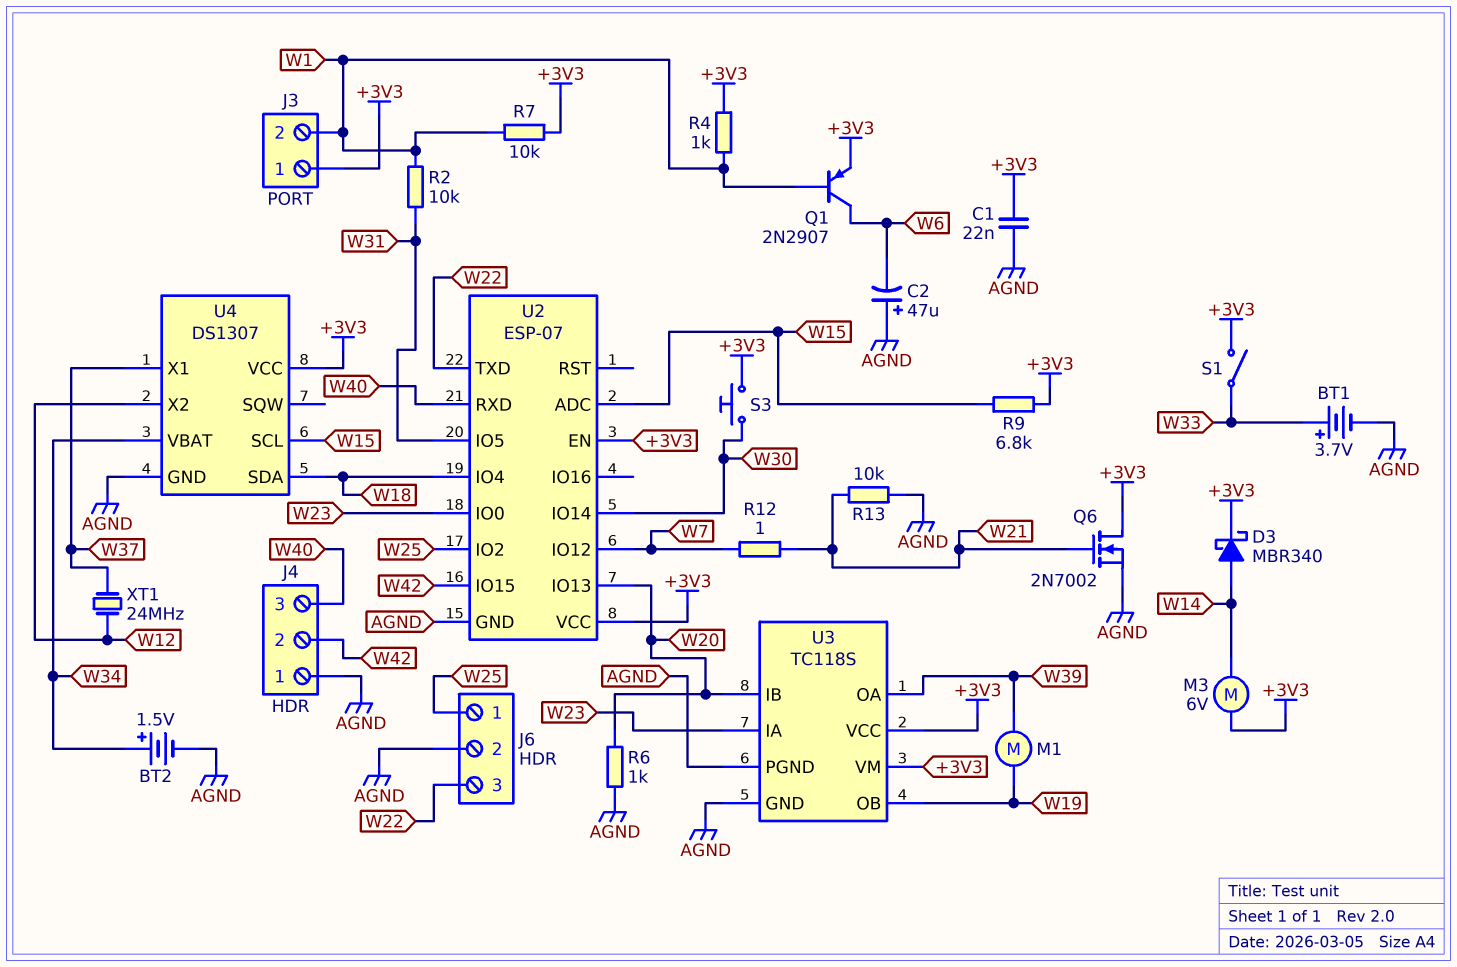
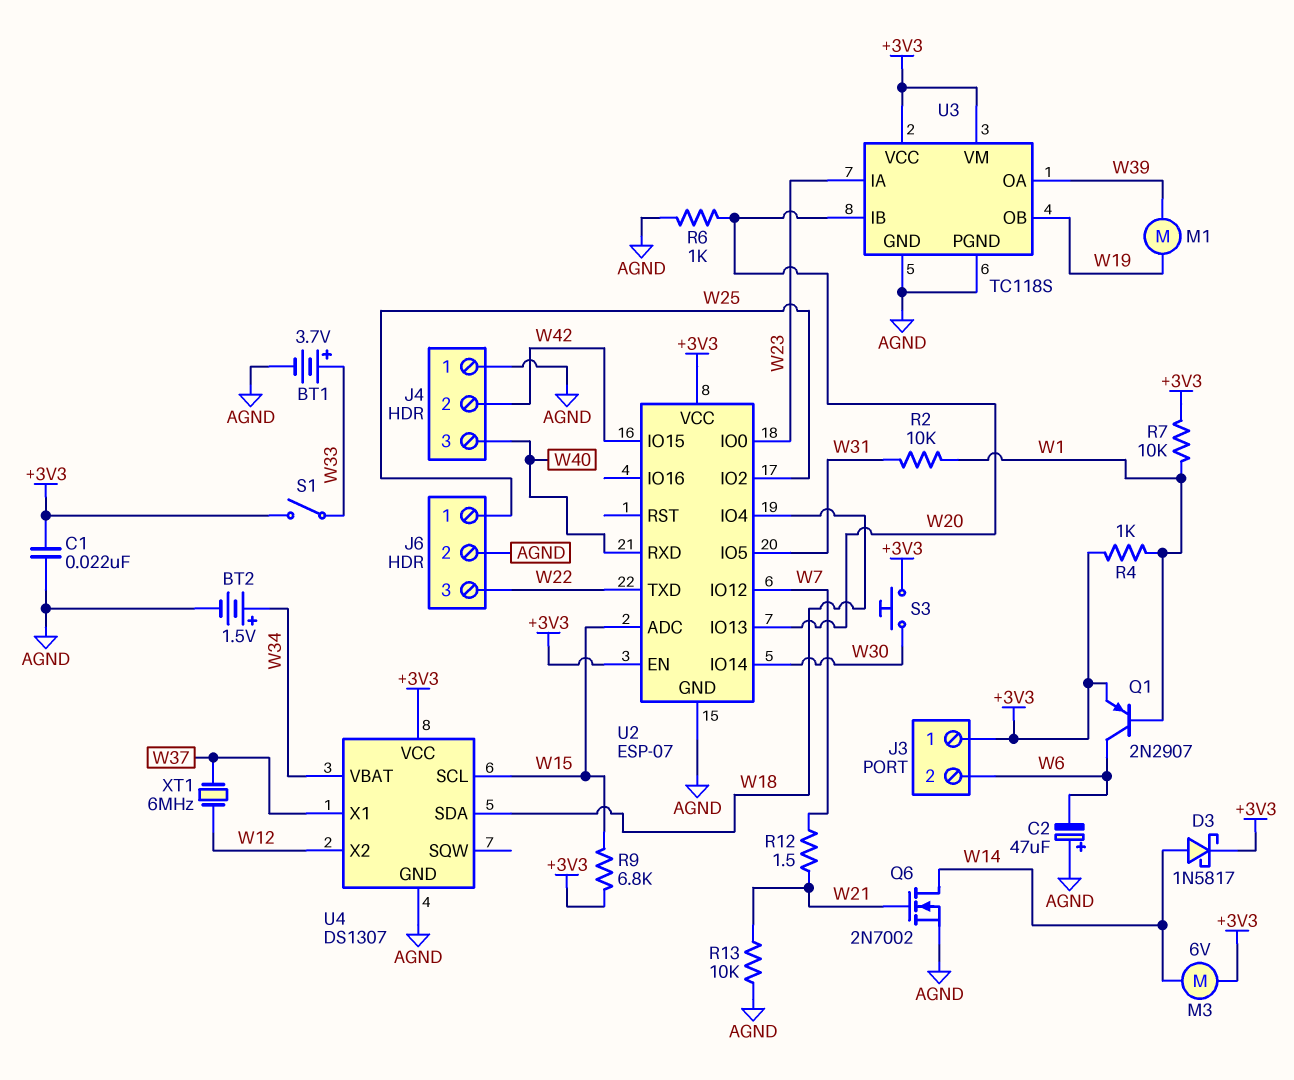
D3: schottky MBR340 (A W14, K +3V3) -> schottky 1N5817 (A W14, K +3V3)
J3 pin 2: W1 -> W6
Q6: NMOS 2N7002 (G W21, D +3V3, S AGND) -> NMOS 2N7002 (G W21, D W14, S AGND)
R12: 1 (W7, W21) -> 1.5 (W7, W21)
XT1: 24MHz (W12, W37) -> 6MHz (W12, W37)

